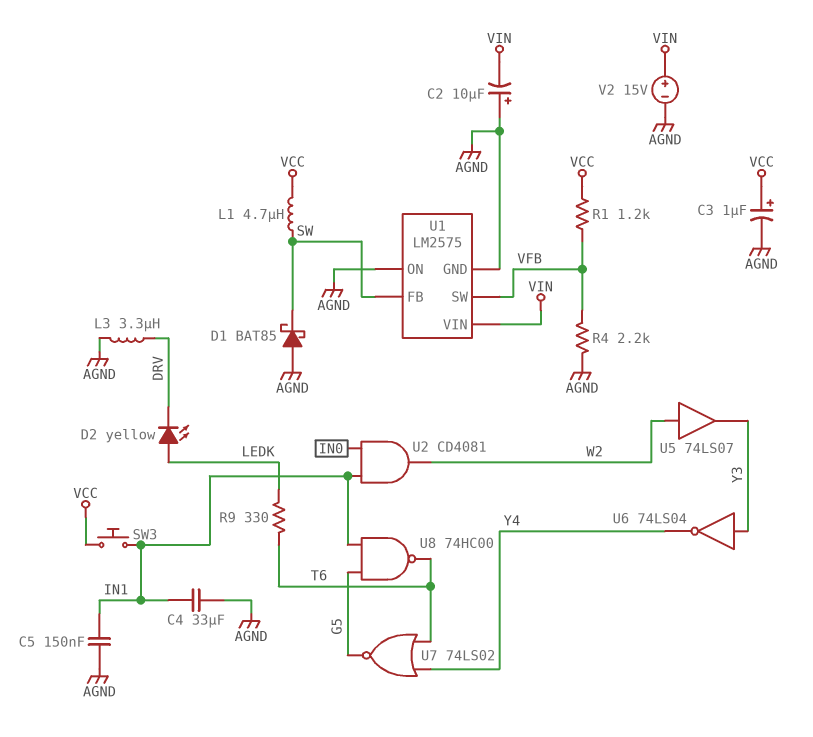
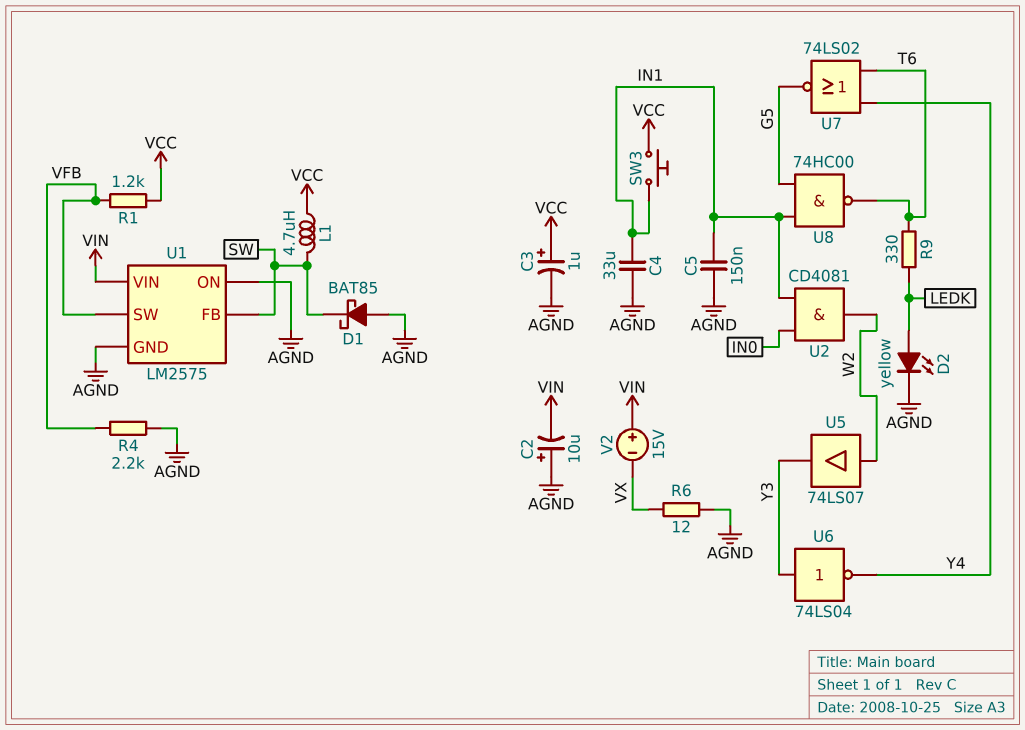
D2: LED yellow (A LEDK, K DRV) -> LED yellow (A LEDK, K AGND)
L3: 3.3uH (AGND, DRV) -> none
R6: none -> 12 (AGND, VX)
V2: 15V (plus VIN, minus AGND) -> 15V (plus VIN, minus VX)

